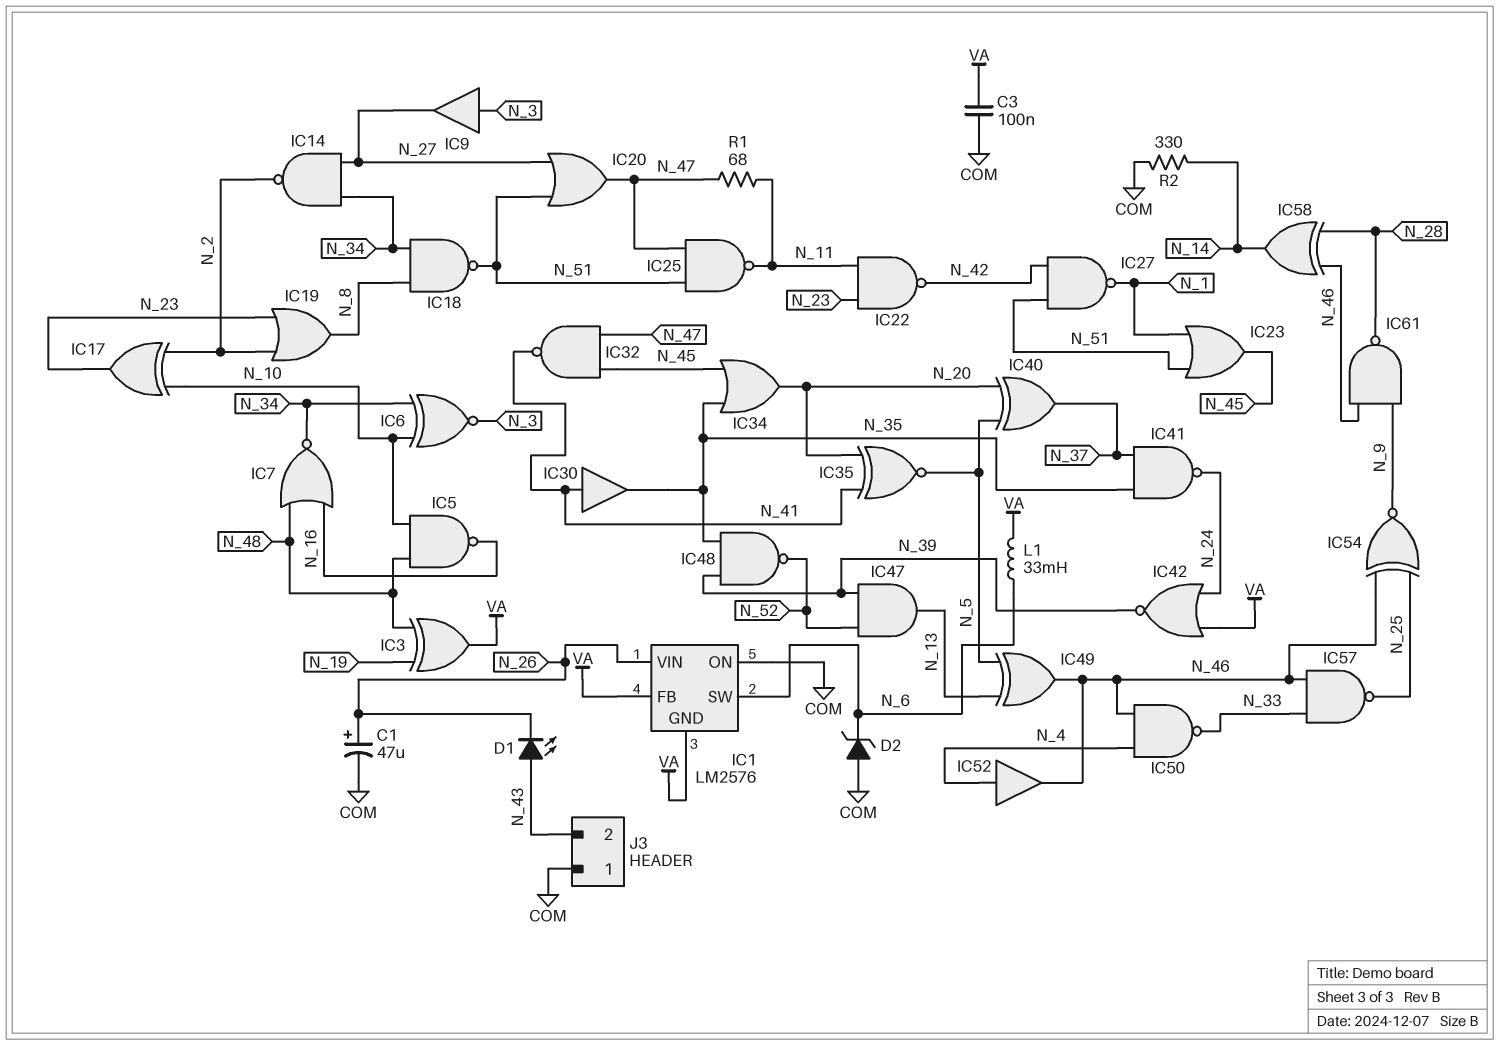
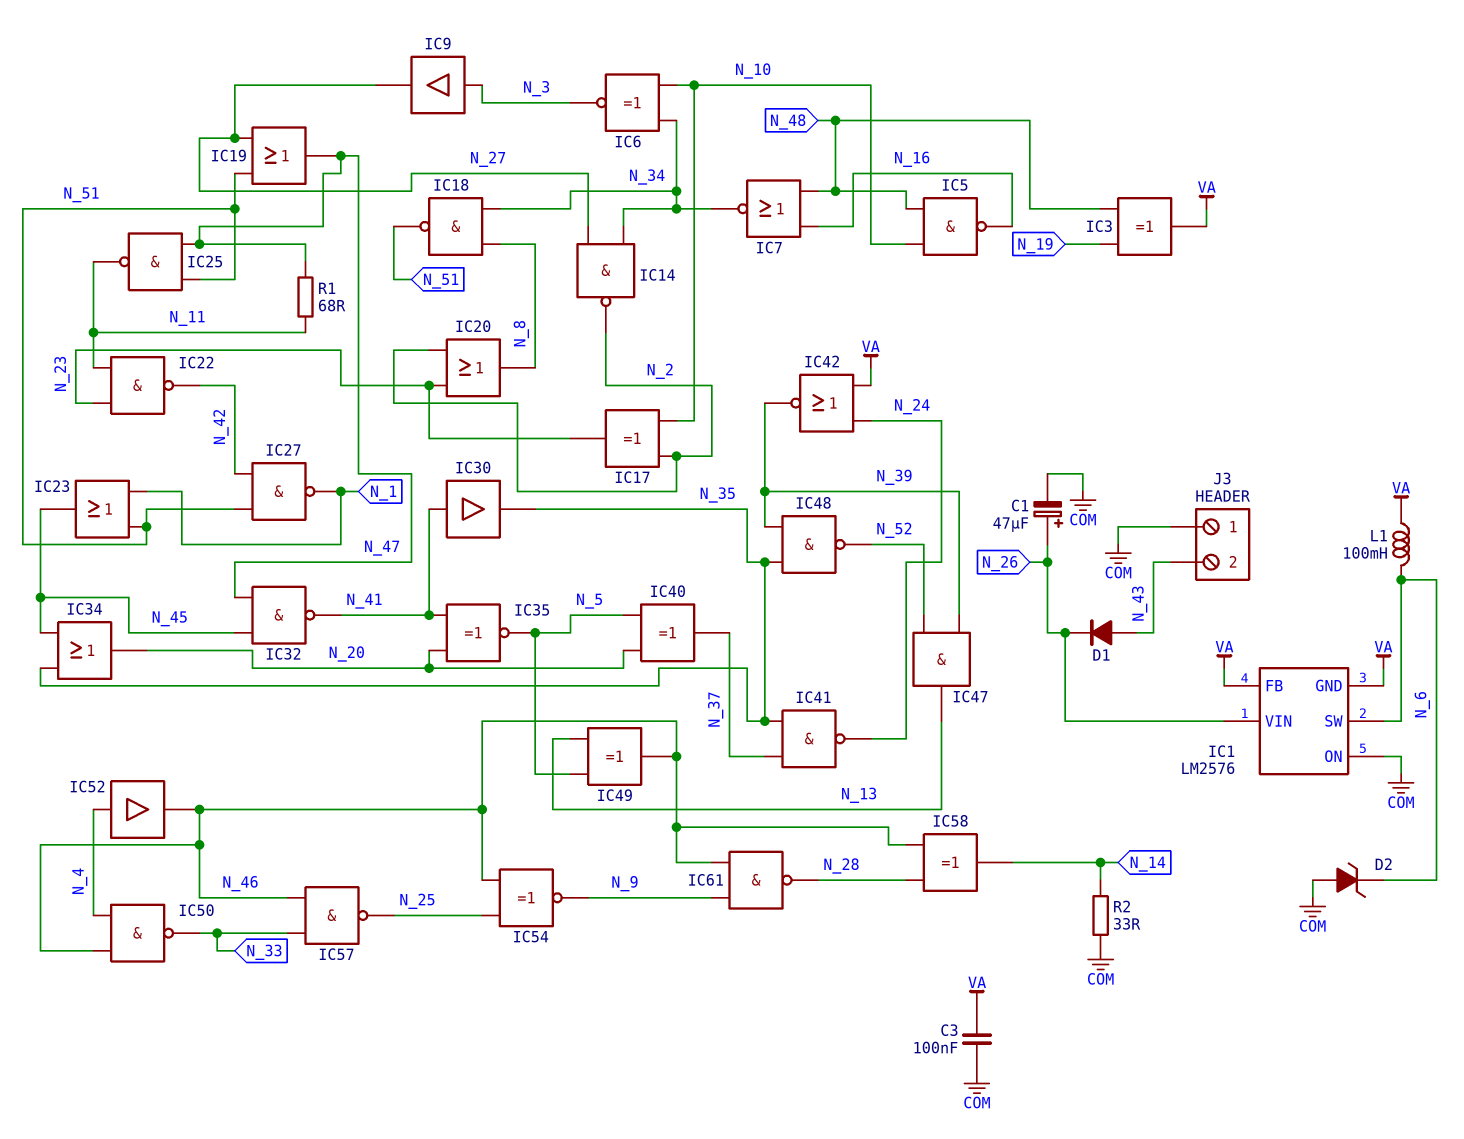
D1: LED (A N_43, K N_26) -> diode (A N_43, K N_26)
IC19: OR (in N_2, in N_23, out N_8) -> OR (in N_27, in N_51, out N_47)
IC20: OR (in N_27, in N_51, out N_47) -> OR (in N_2, in N_23, out N_8)
L1: 33mH (N_6, VA) -> 100mH (N_6, VA)
R2: 330 (COM, N_14) -> 33 (COM, N_14)

